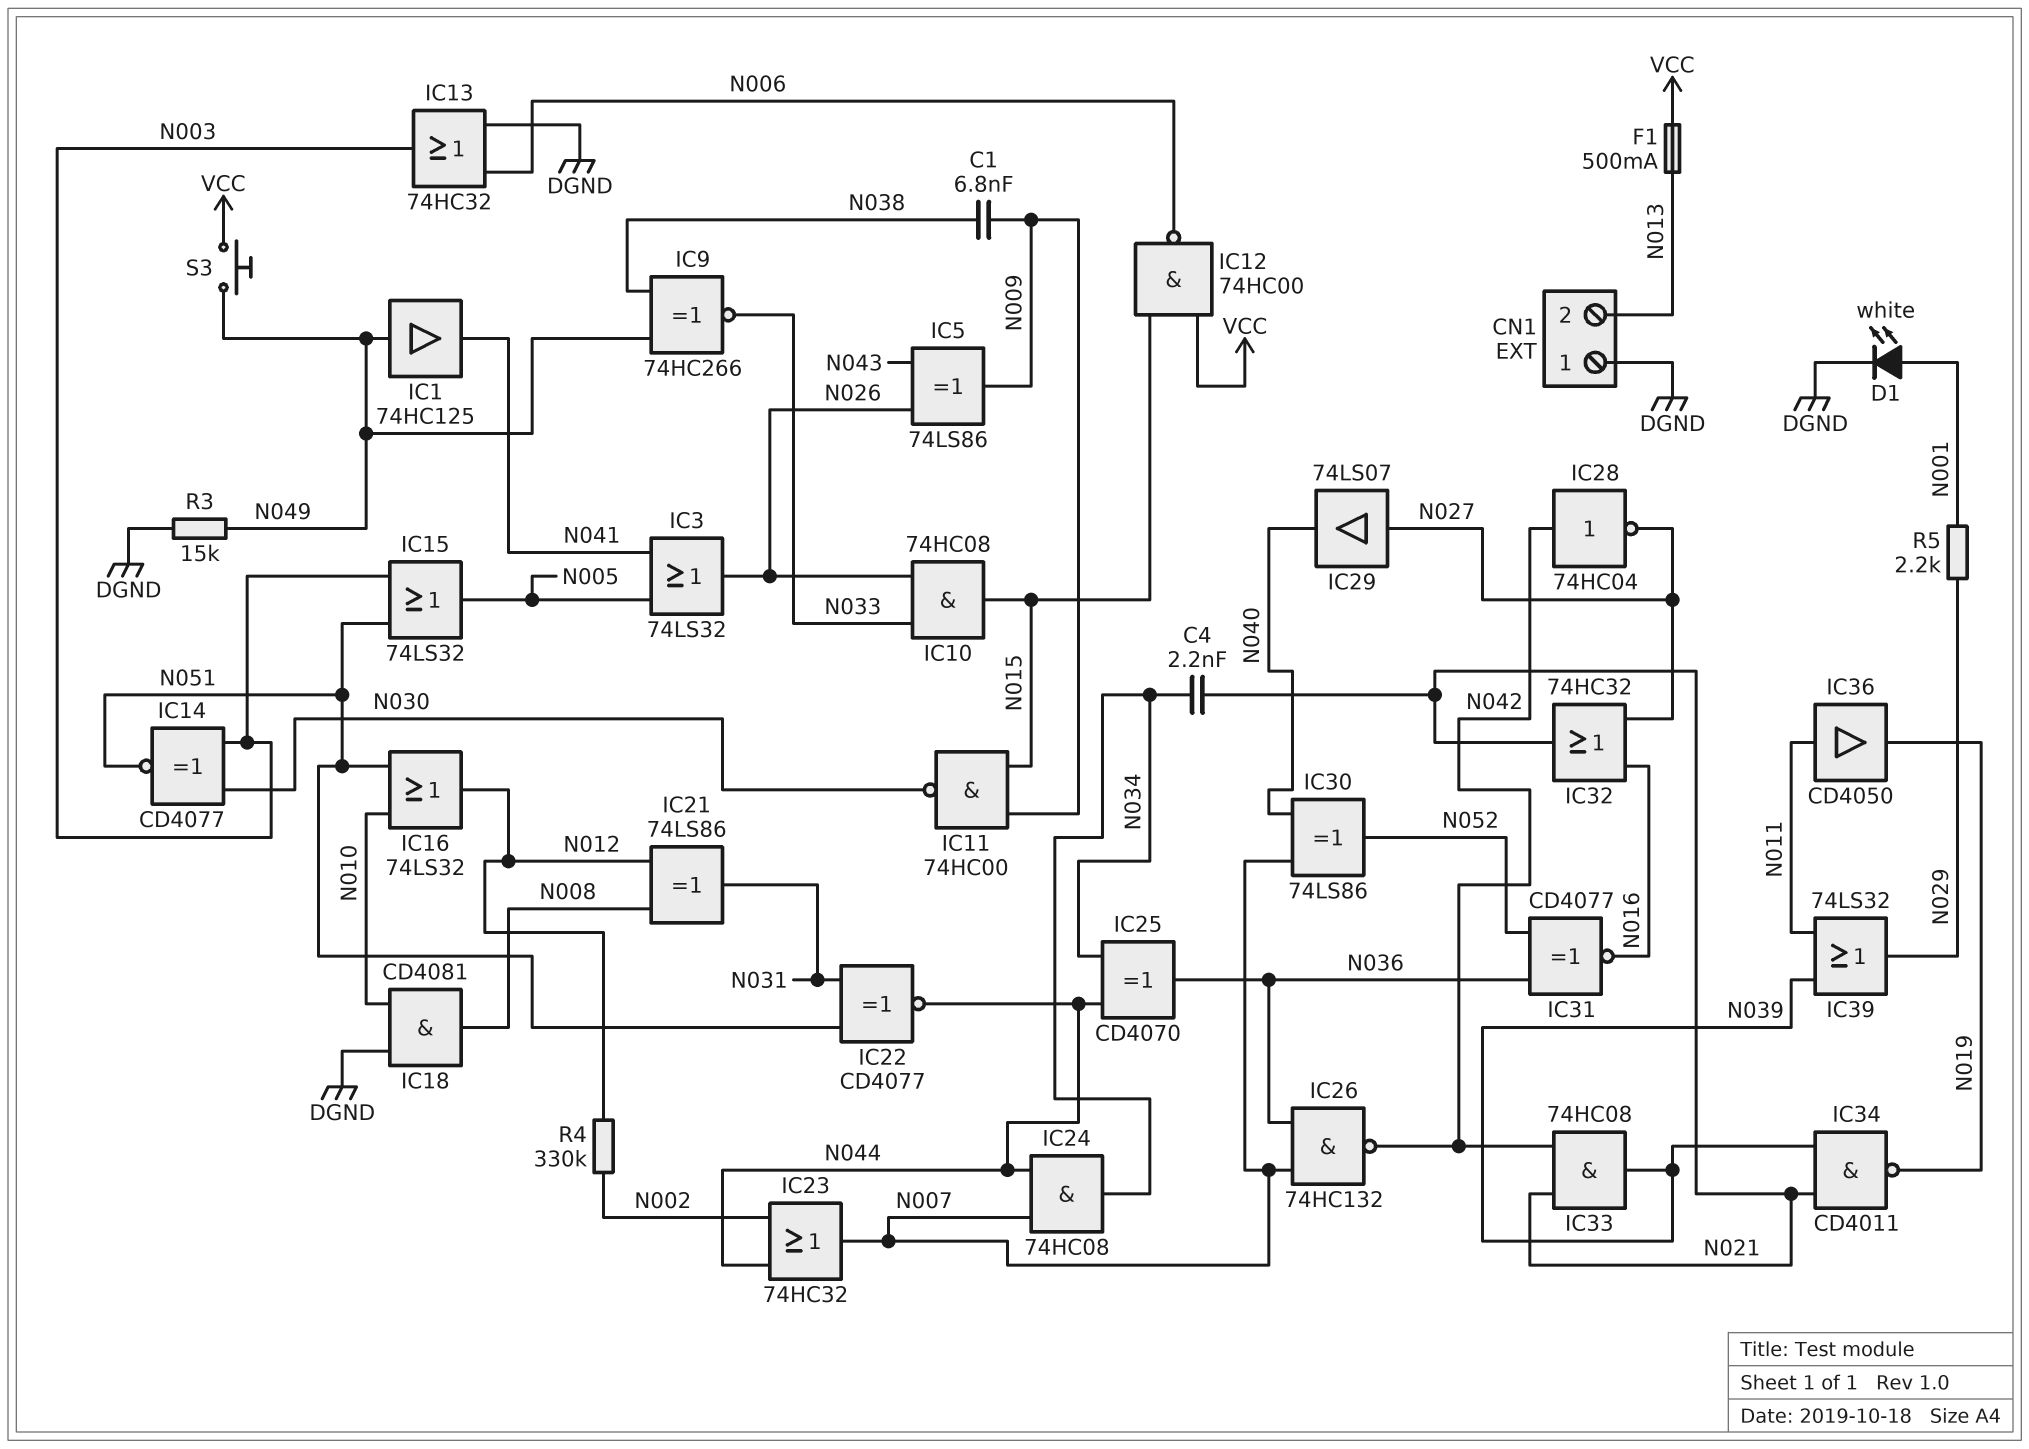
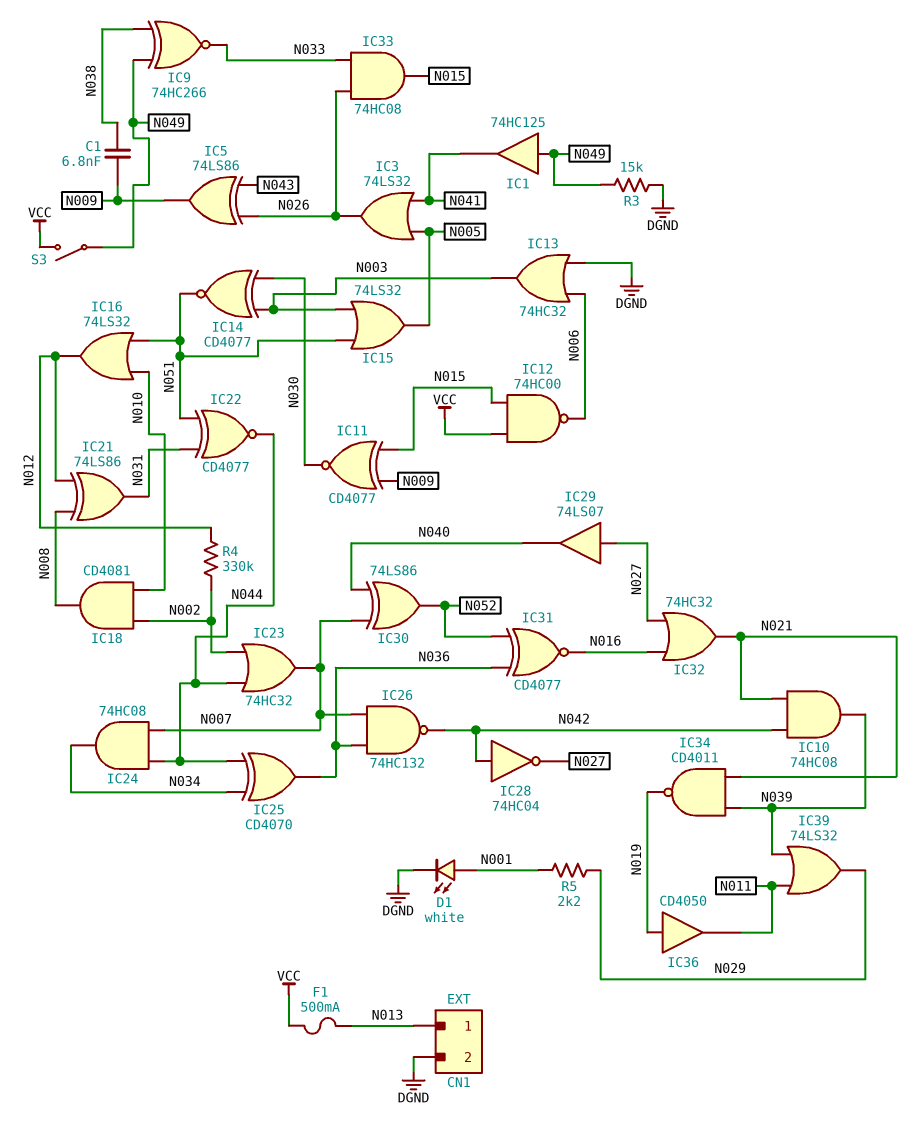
C4: 2.2nF (N021, N034) -> none
CN1 pin 1: DGND -> N013
CN1 pin 2: N013 -> DGND
IC10: AND 74HC08 (in N026, in N033, out N015) -> AND 74HC08 (in N021, in N042, out N039)
IC11: NAND 74HC00 (in N009, in N015, out N030) -> XNOR CD4077 (in N009, in N015, out N030)
IC18: AND CD4081 (in DGND, in N010, out N008) -> AND CD4081 (in N002, in N010, out N008)
IC33: AND 74HC08 (in N021, in N042, out N039) -> AND 74HC08 (in N026, in N033, out N015)
IC36: buffer CD4050 (in N011, out N019) -> buffer CD4050 (in N019, out N011)
S3: button (N049, VCC) -> switch (N049, VCC)

